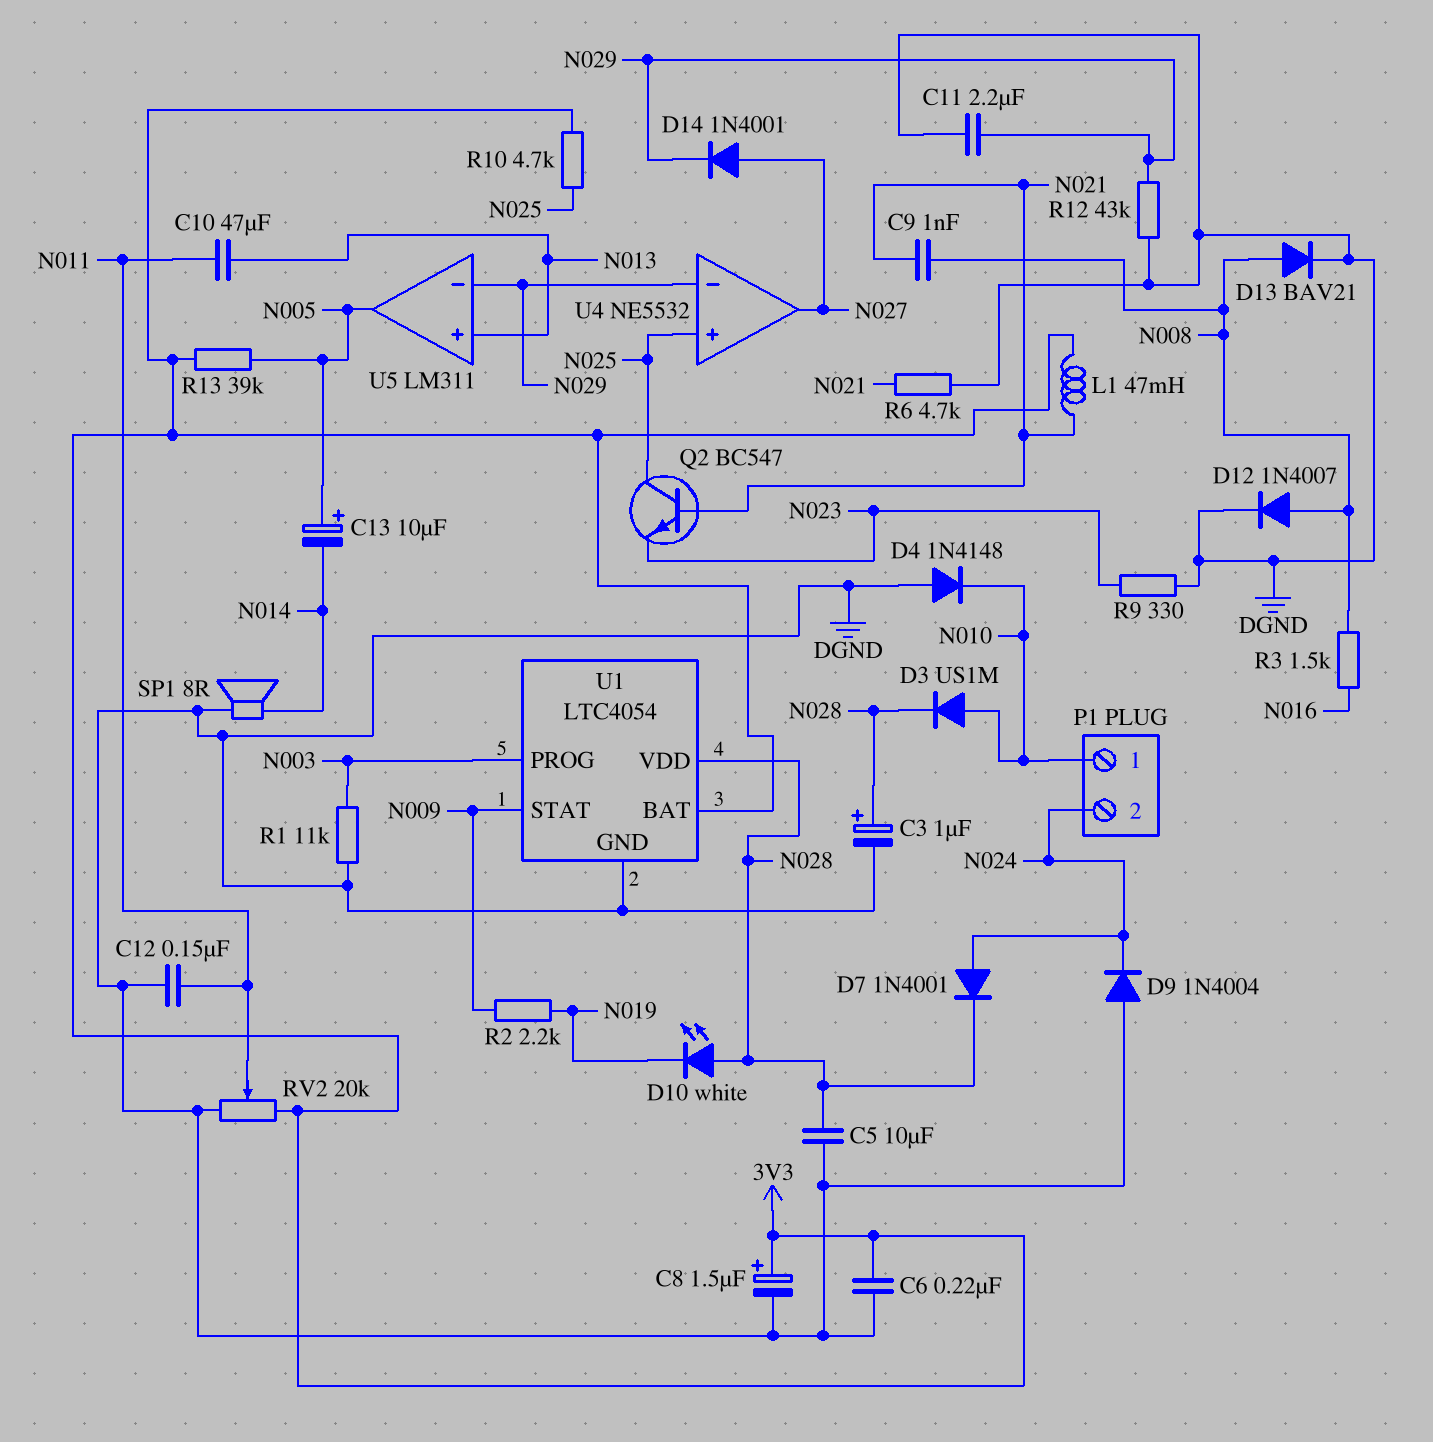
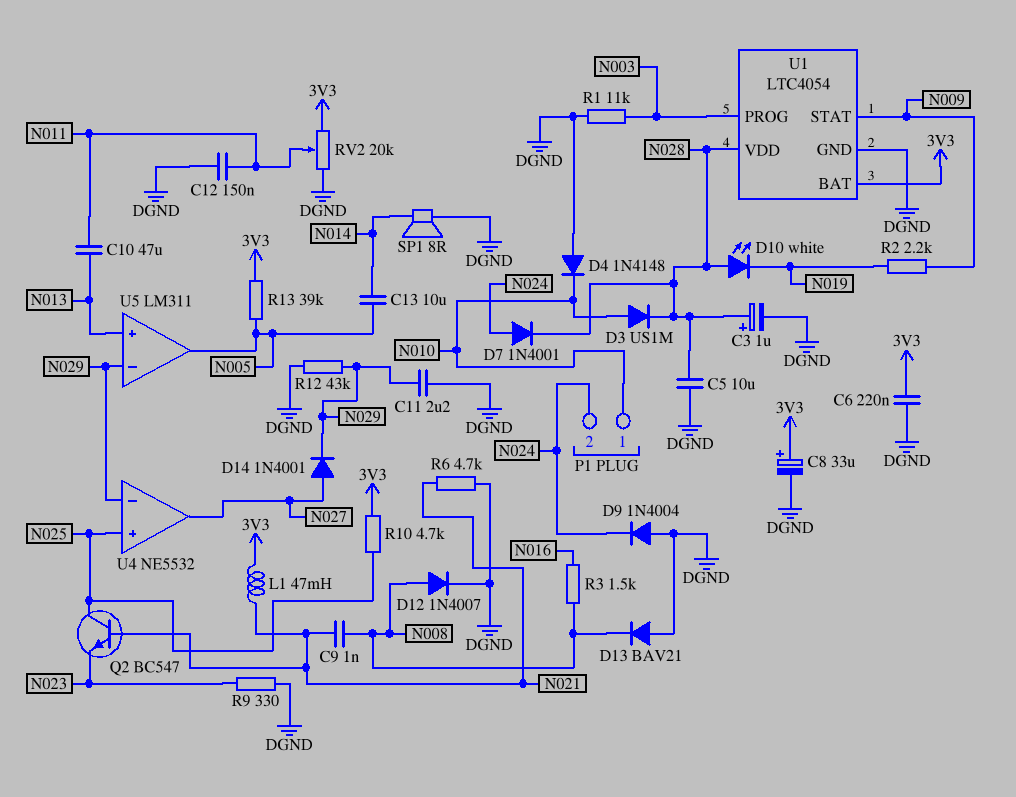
C8: 1.5uF (plus 3V3, minus DGND) -> 33uF (plus 3V3, minus DGND)
C13: 10uF (plus N005, minus N014) -> 10uF (N005, N014)
D13: diode BAV21 (A N008, K DGND) -> diode BAV21 (A DGND, K N008)

